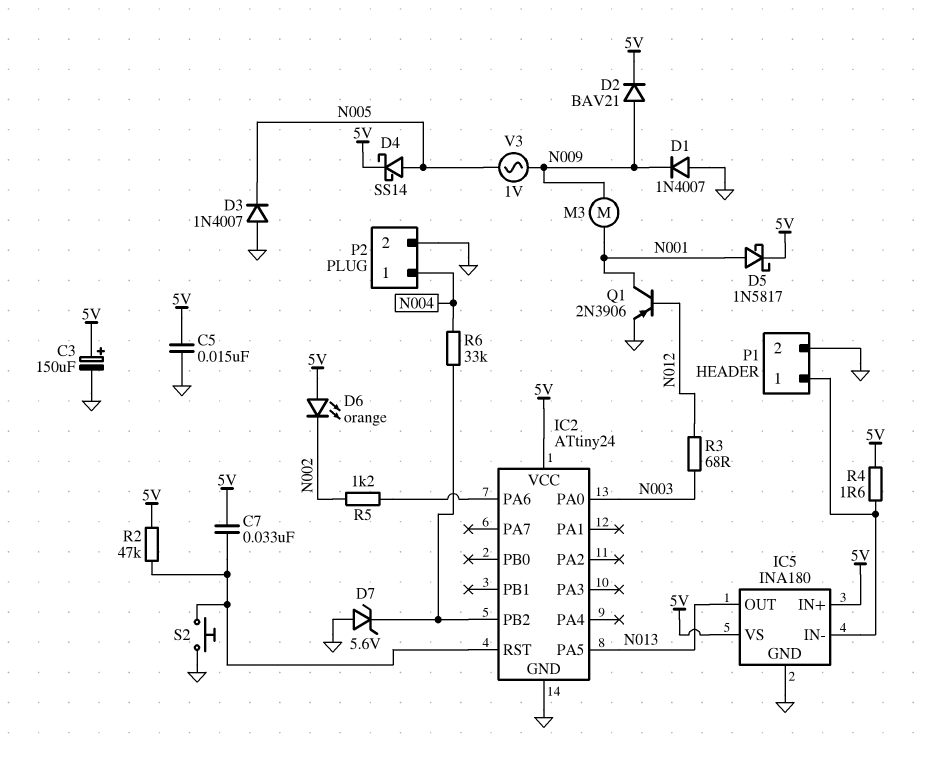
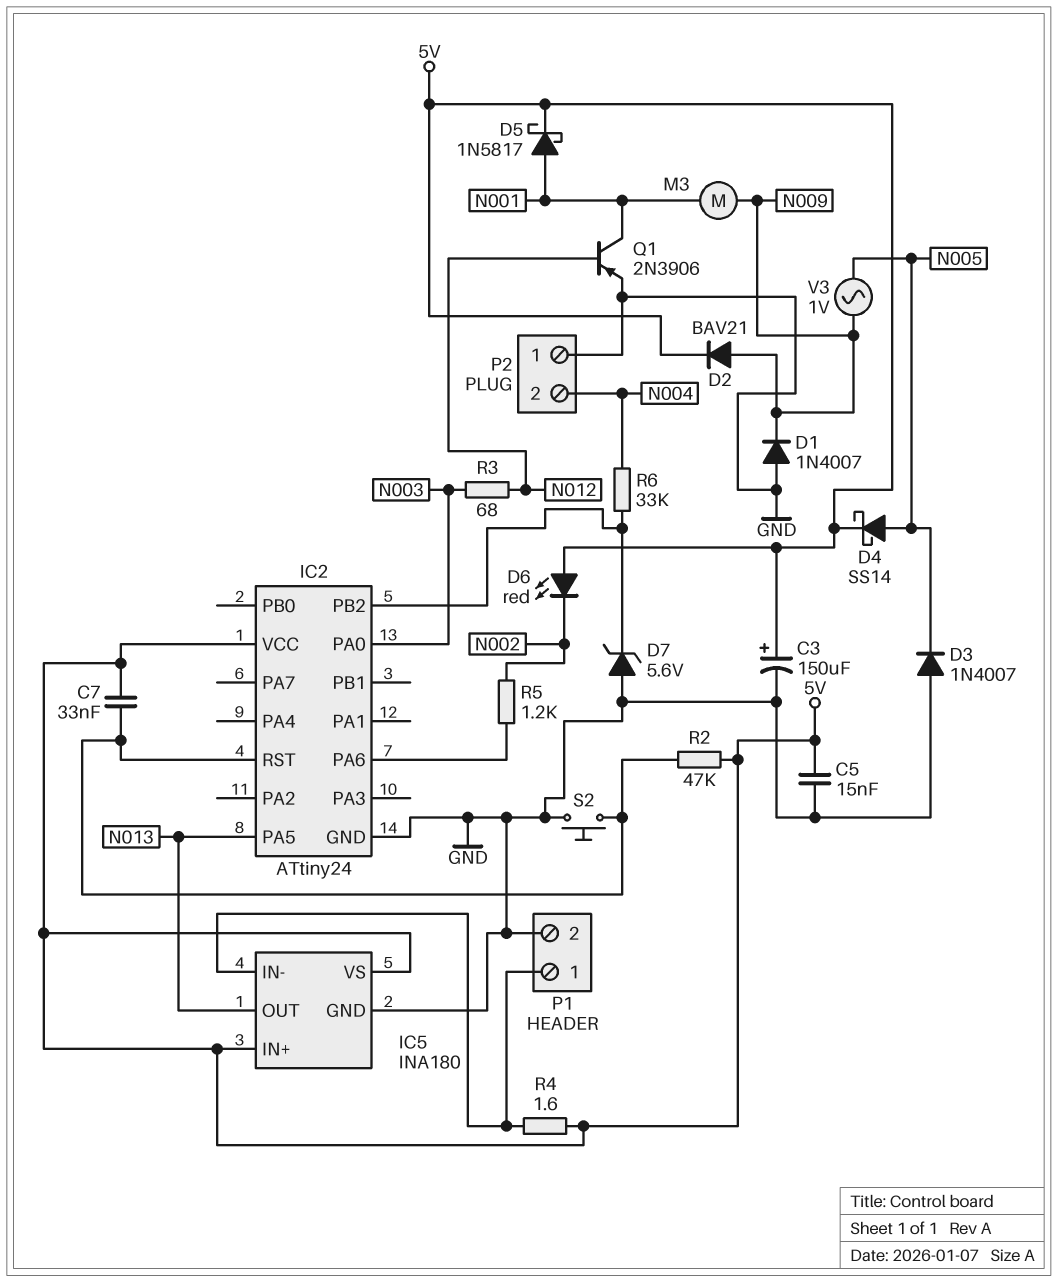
D6: LED orange (A 5V, K N002) -> LED red (A 5V, K N002)
P2 pin 1: N004 -> GND
P2 pin 2: GND -> N004

